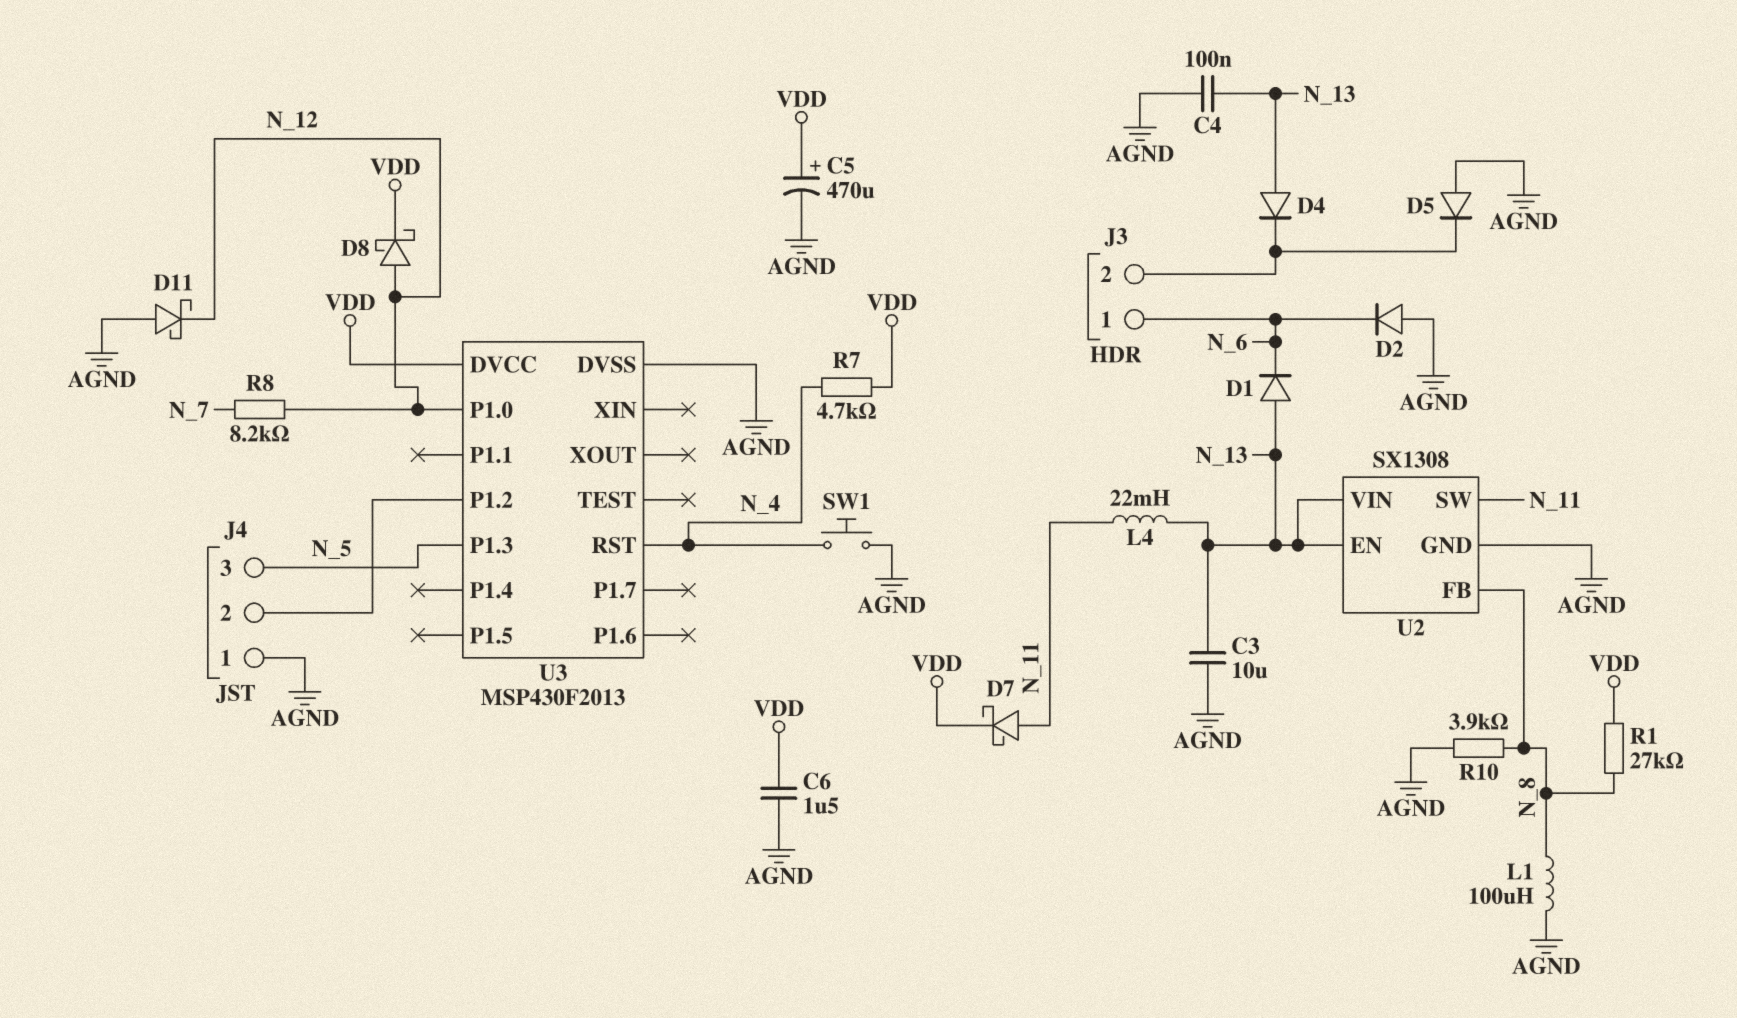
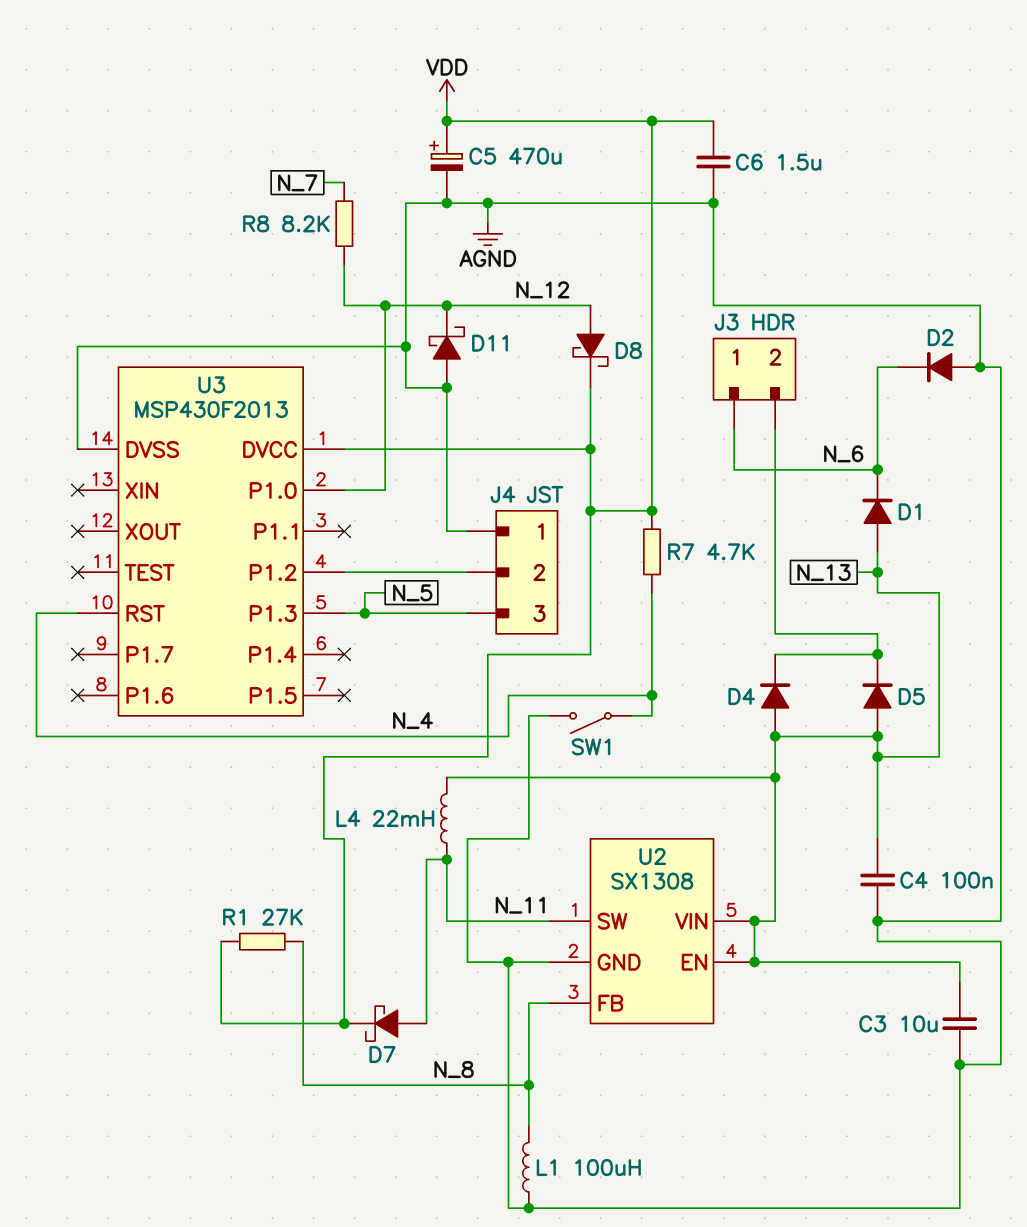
D5: diode (A AGND, K J3/2) -> diode (A N_13, K J3/2)
R10: 3.9k (AGND, N_8) -> none
SW1: button (AGND, N_4) -> switch (AGND, N_4)

